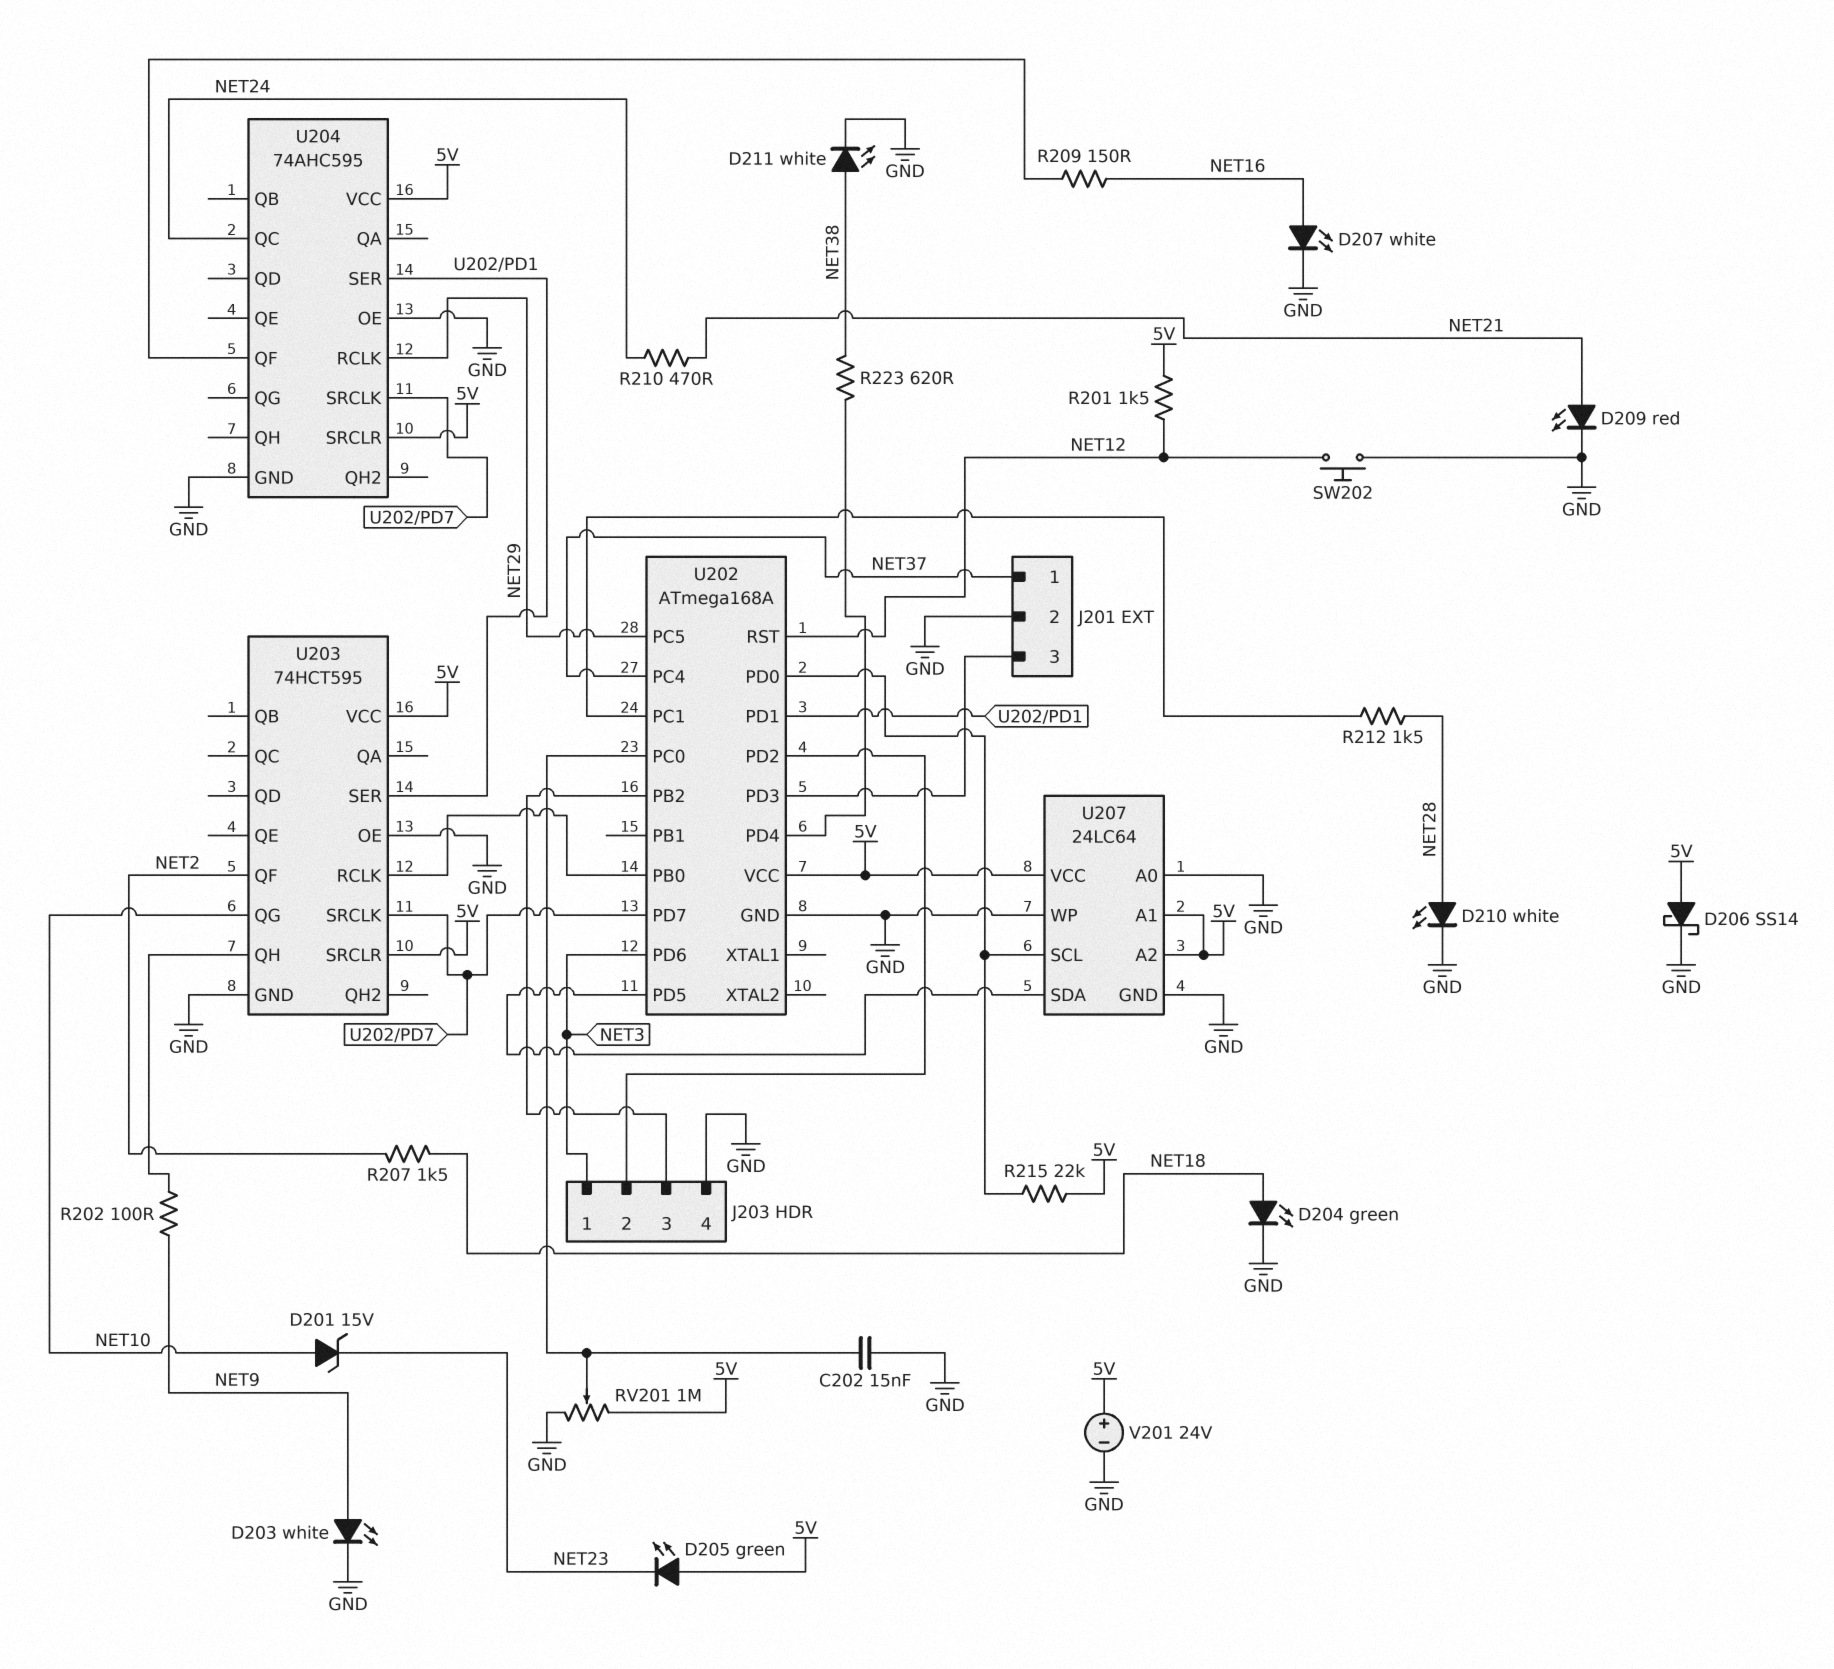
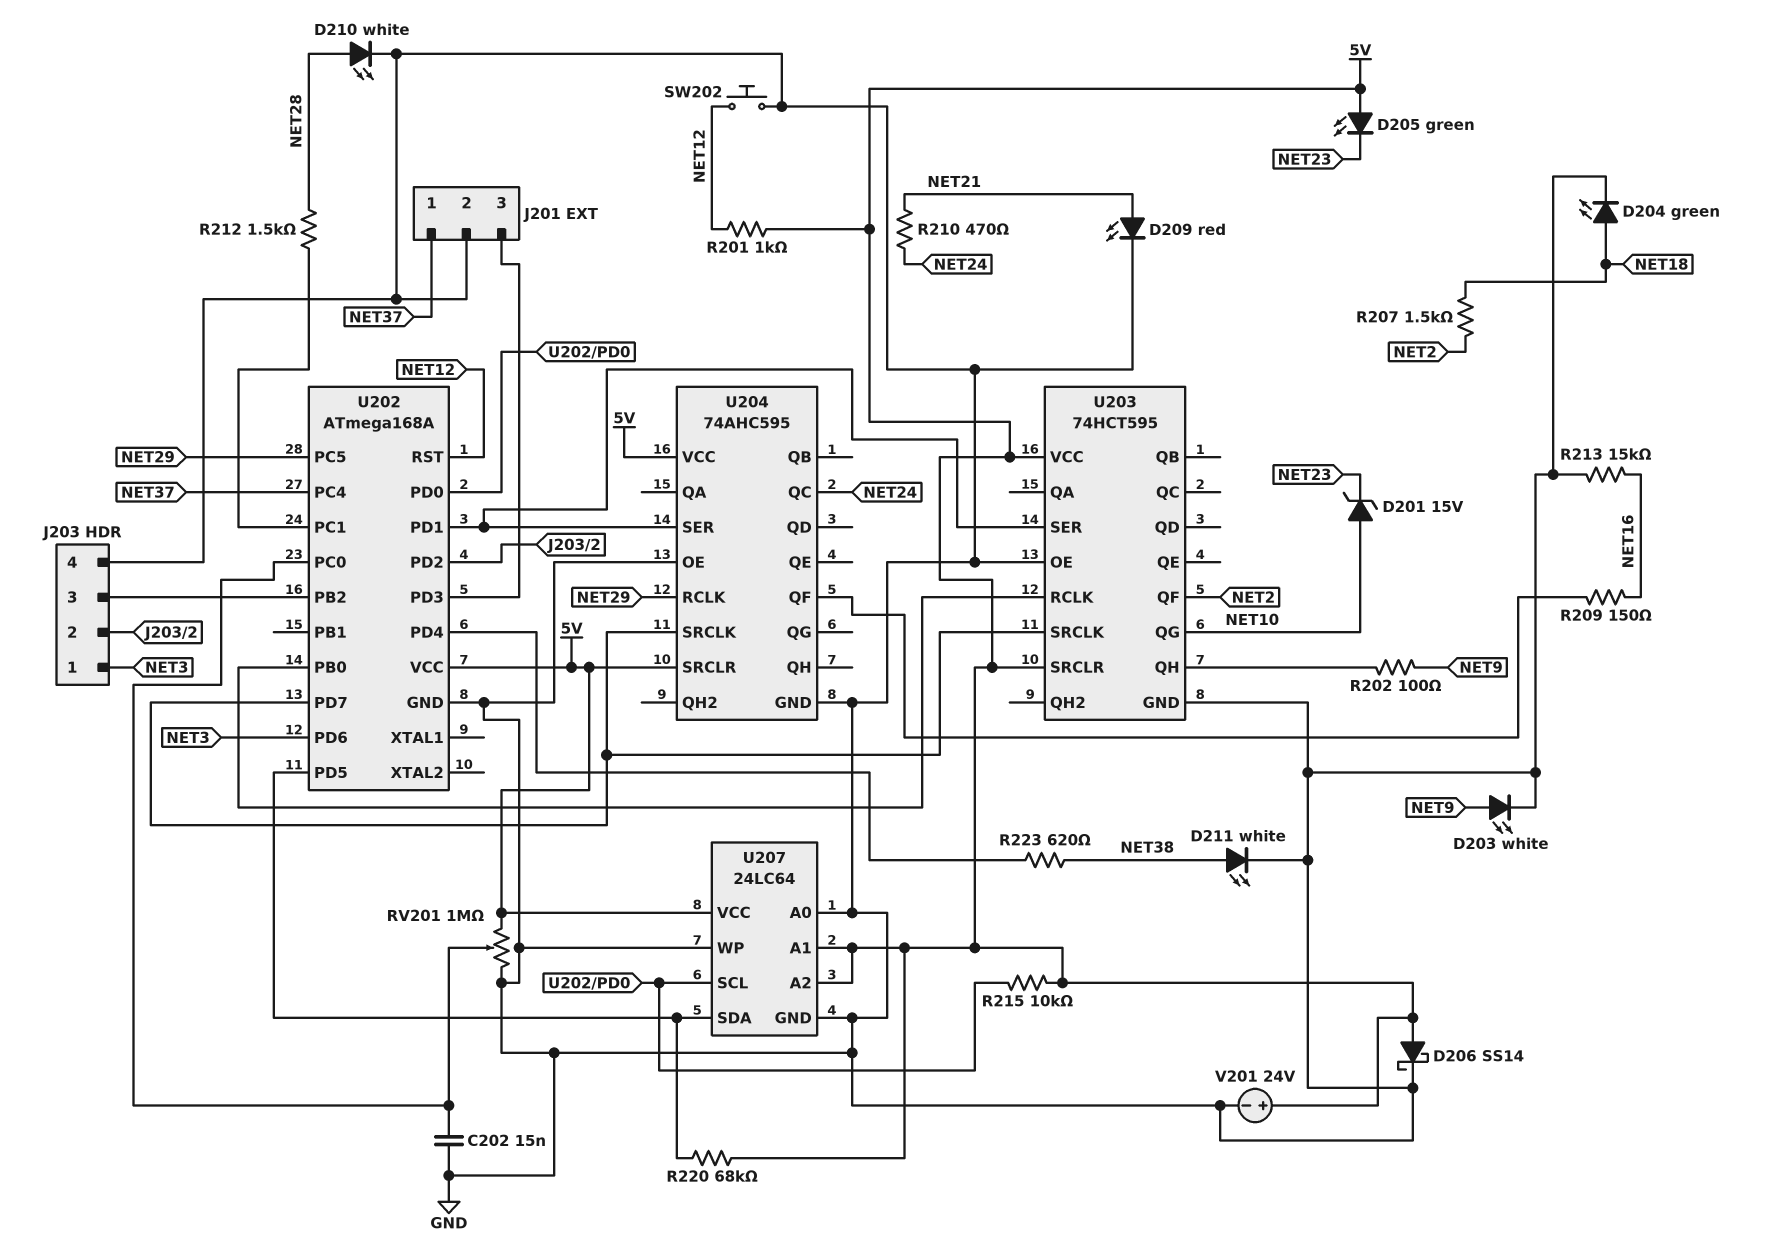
D207: LED white (A NET16, K GND) -> none
R201: 1.5k (5V, NET12) -> 1k (5V, NET12)
R213: none -> 15k (GND, NET16)
R215: 22k (5V, U202/PD0) -> 10k (5V, U202/PD0)
R220: none -> 68k (5V, U202/PD5)

